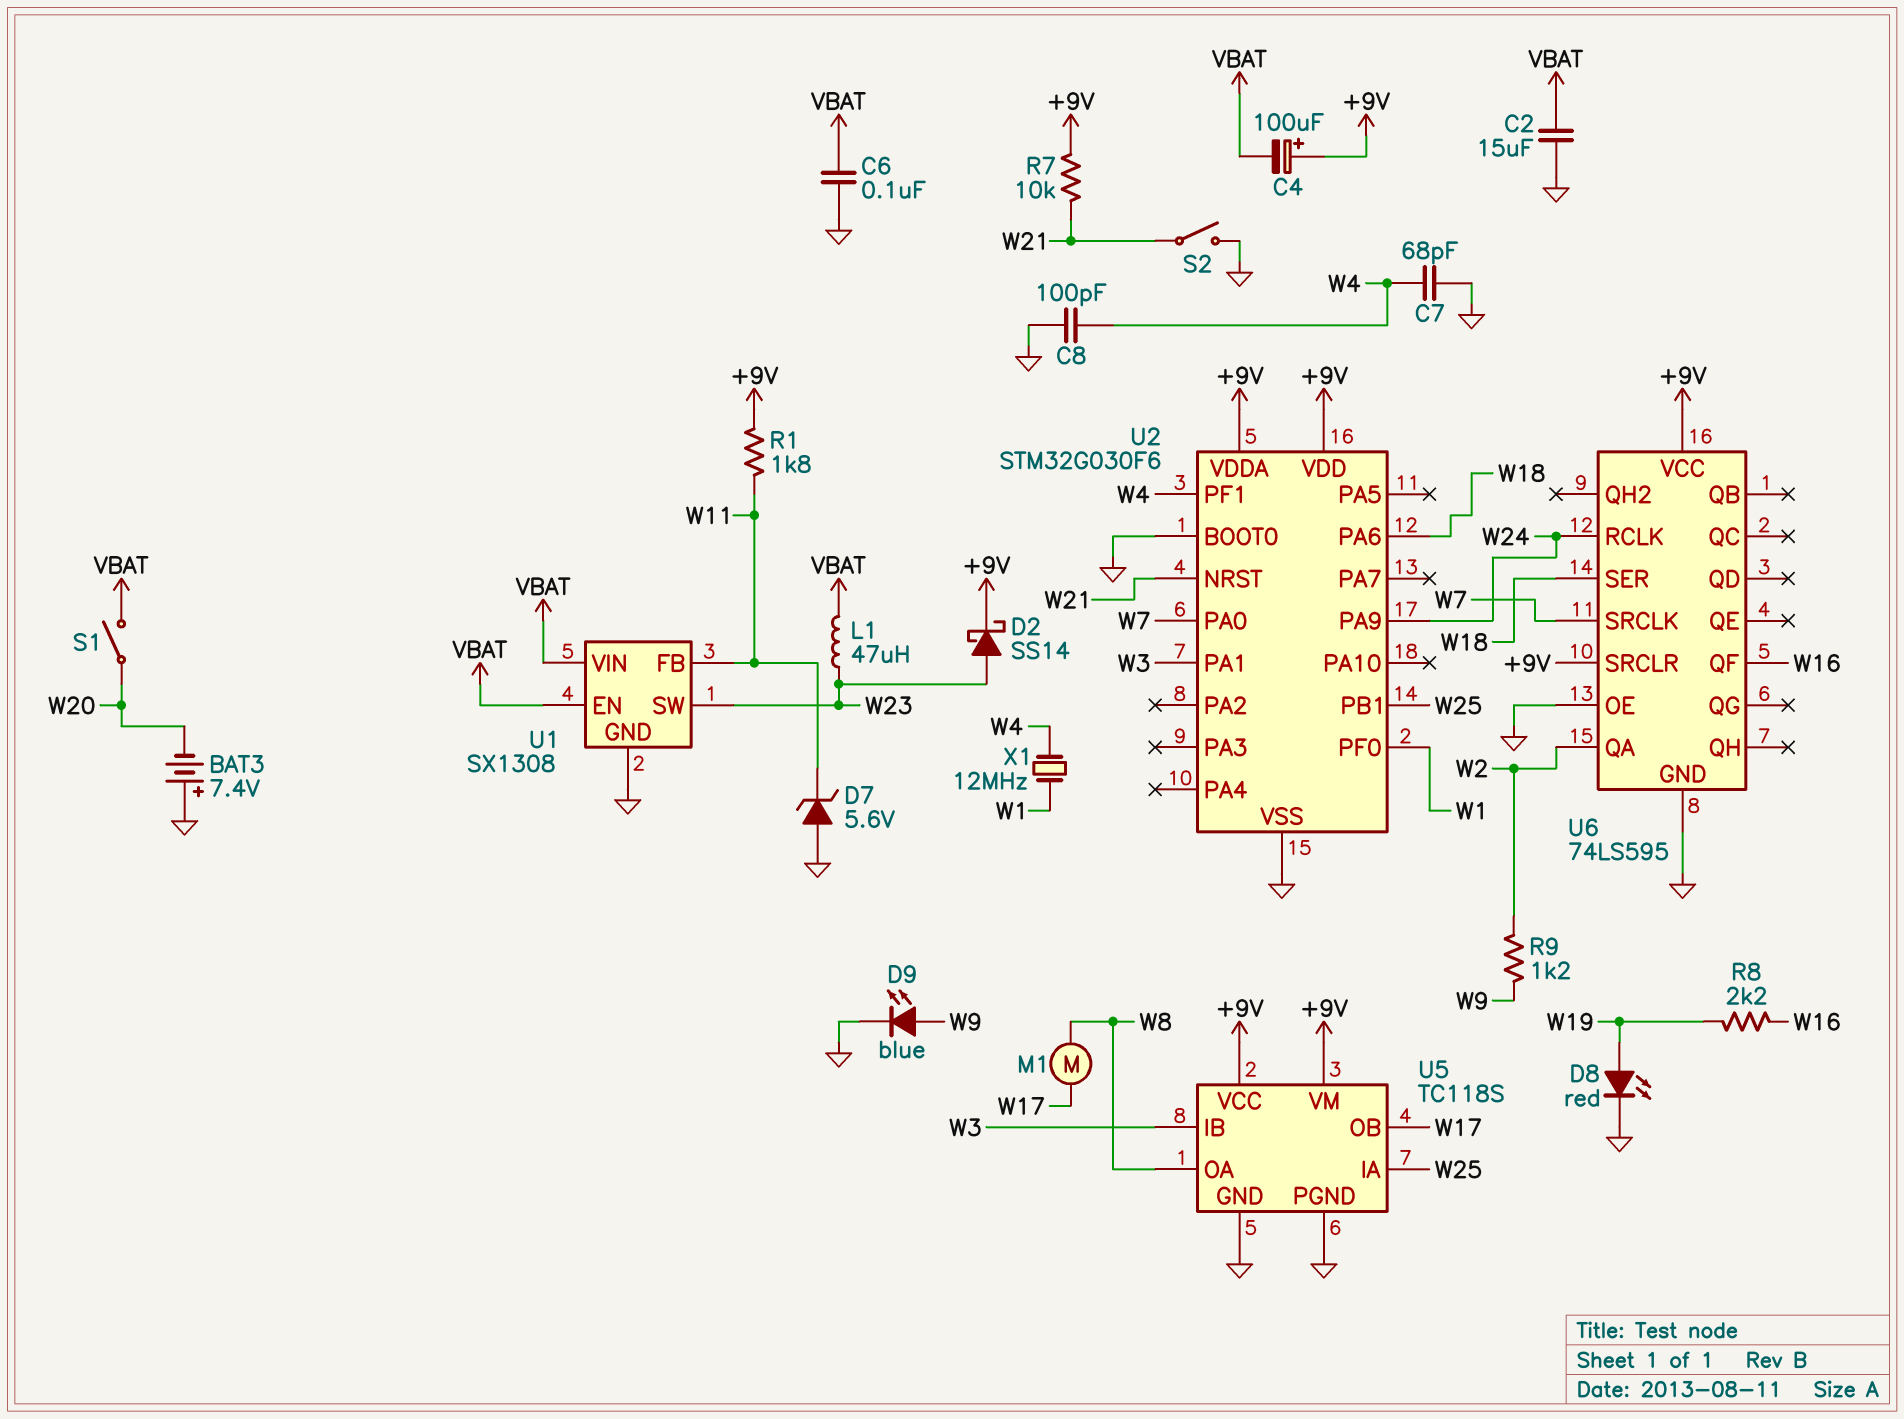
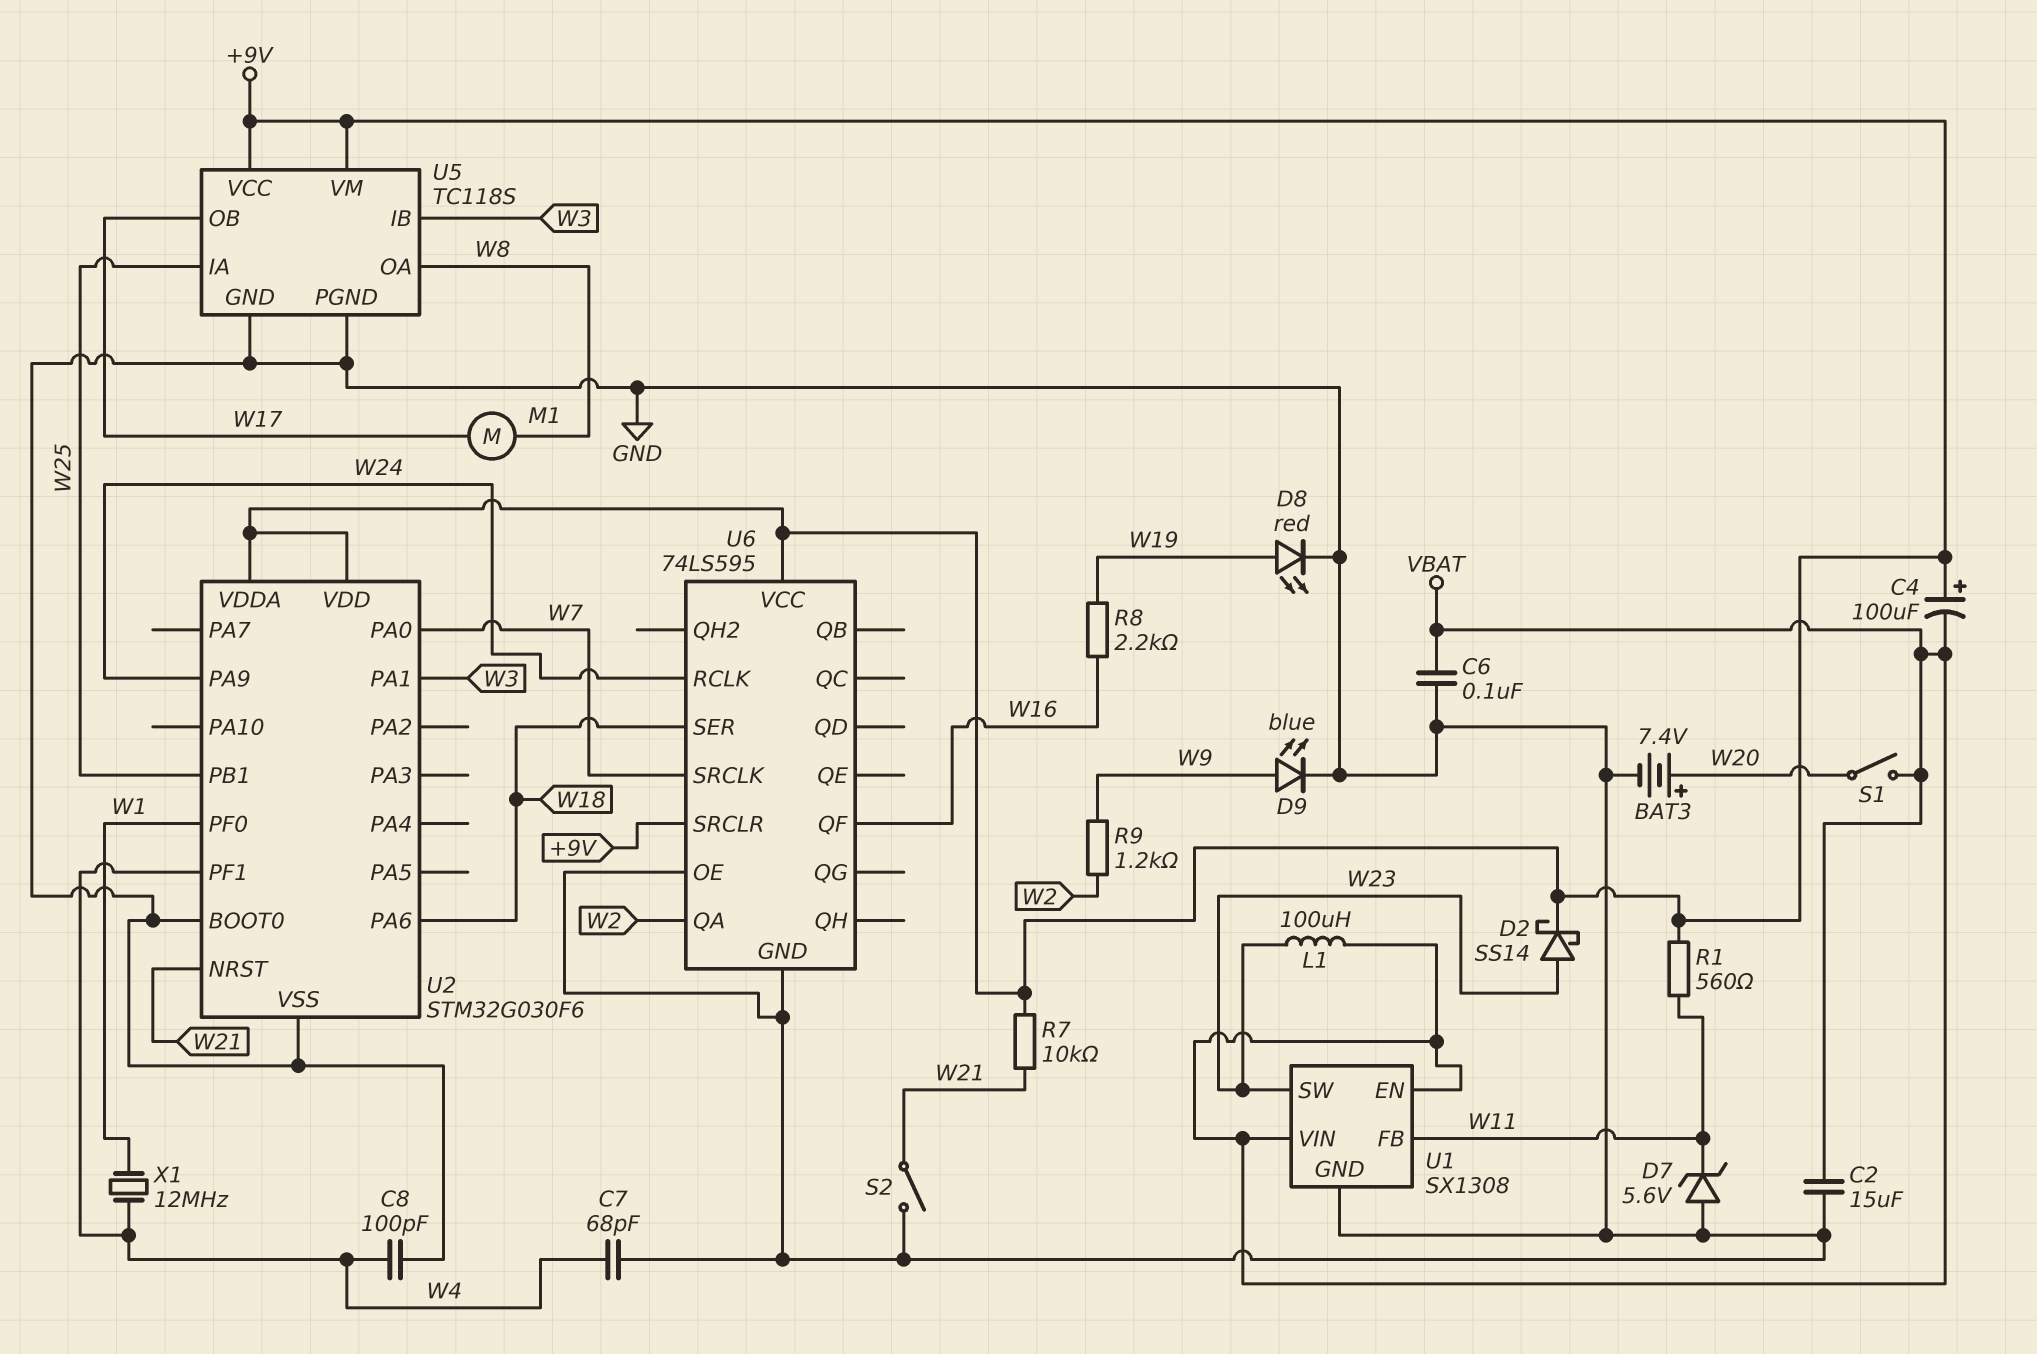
BAT3: 7.4V (plus GND, minus W20) -> 7.4V (plus W20, minus GND)
L1: 47uH (VBAT, W23) -> 100uH (VBAT, W23)
R1: 1.8k (+9V, W11) -> 560 (+9V, W11)

